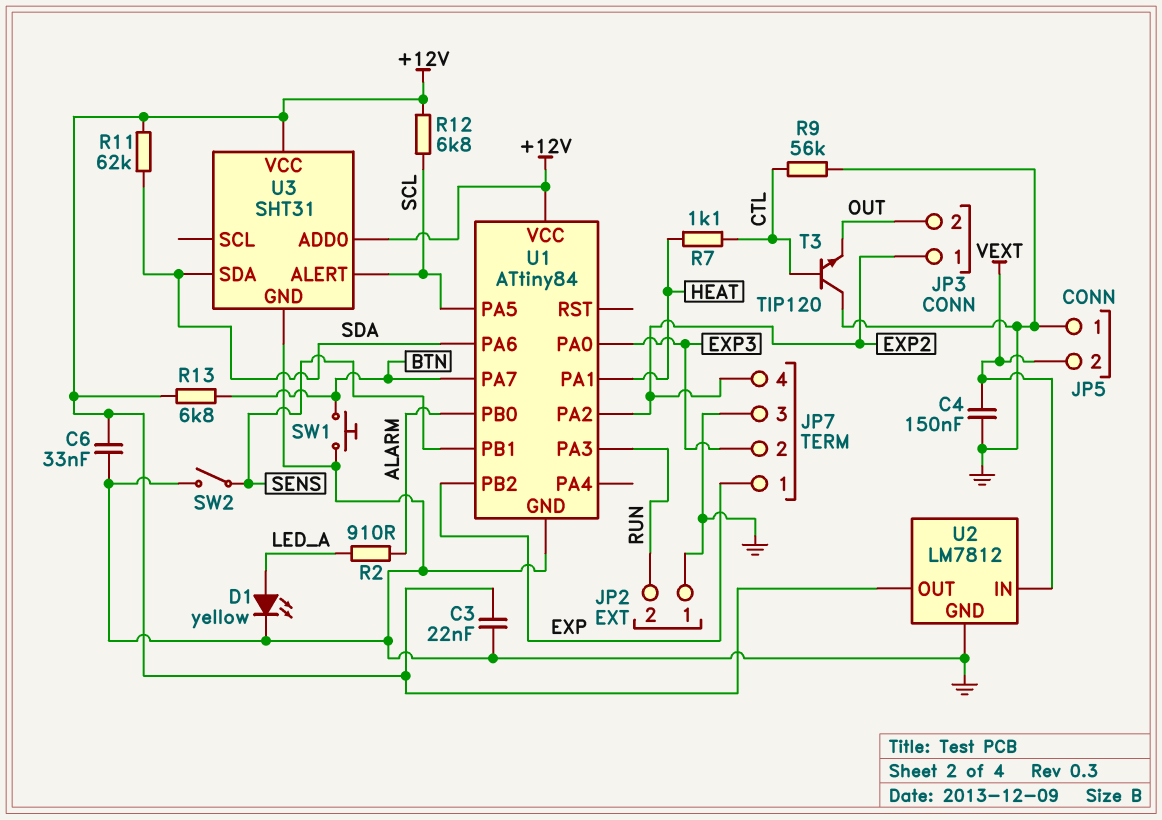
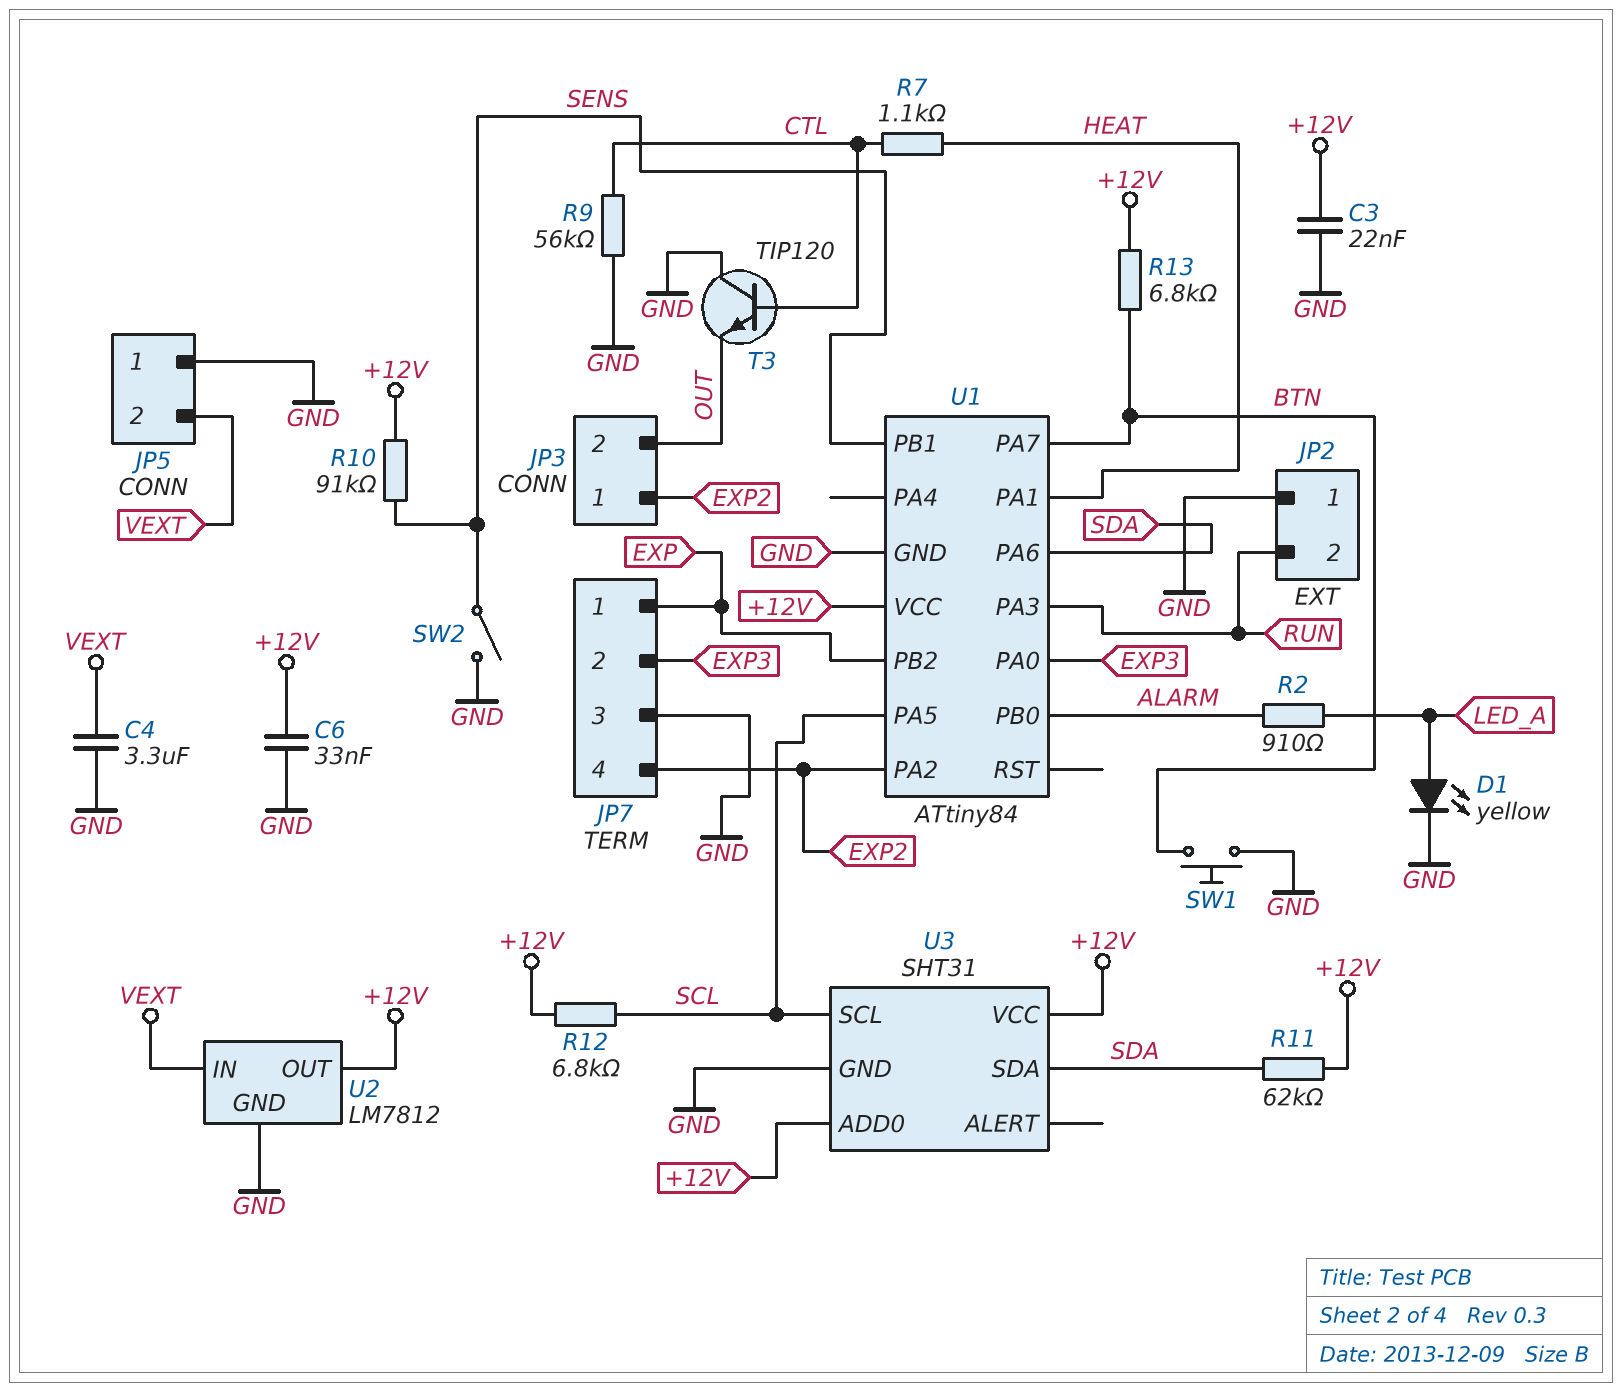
C4: 150nF (GND, VEXT) -> 3.3uF (GND, VEXT)
R10: none -> 91k (+12V, SENS)
U3 pin ALERT: SCL -> none
U3 pin SCL: none -> SCL

